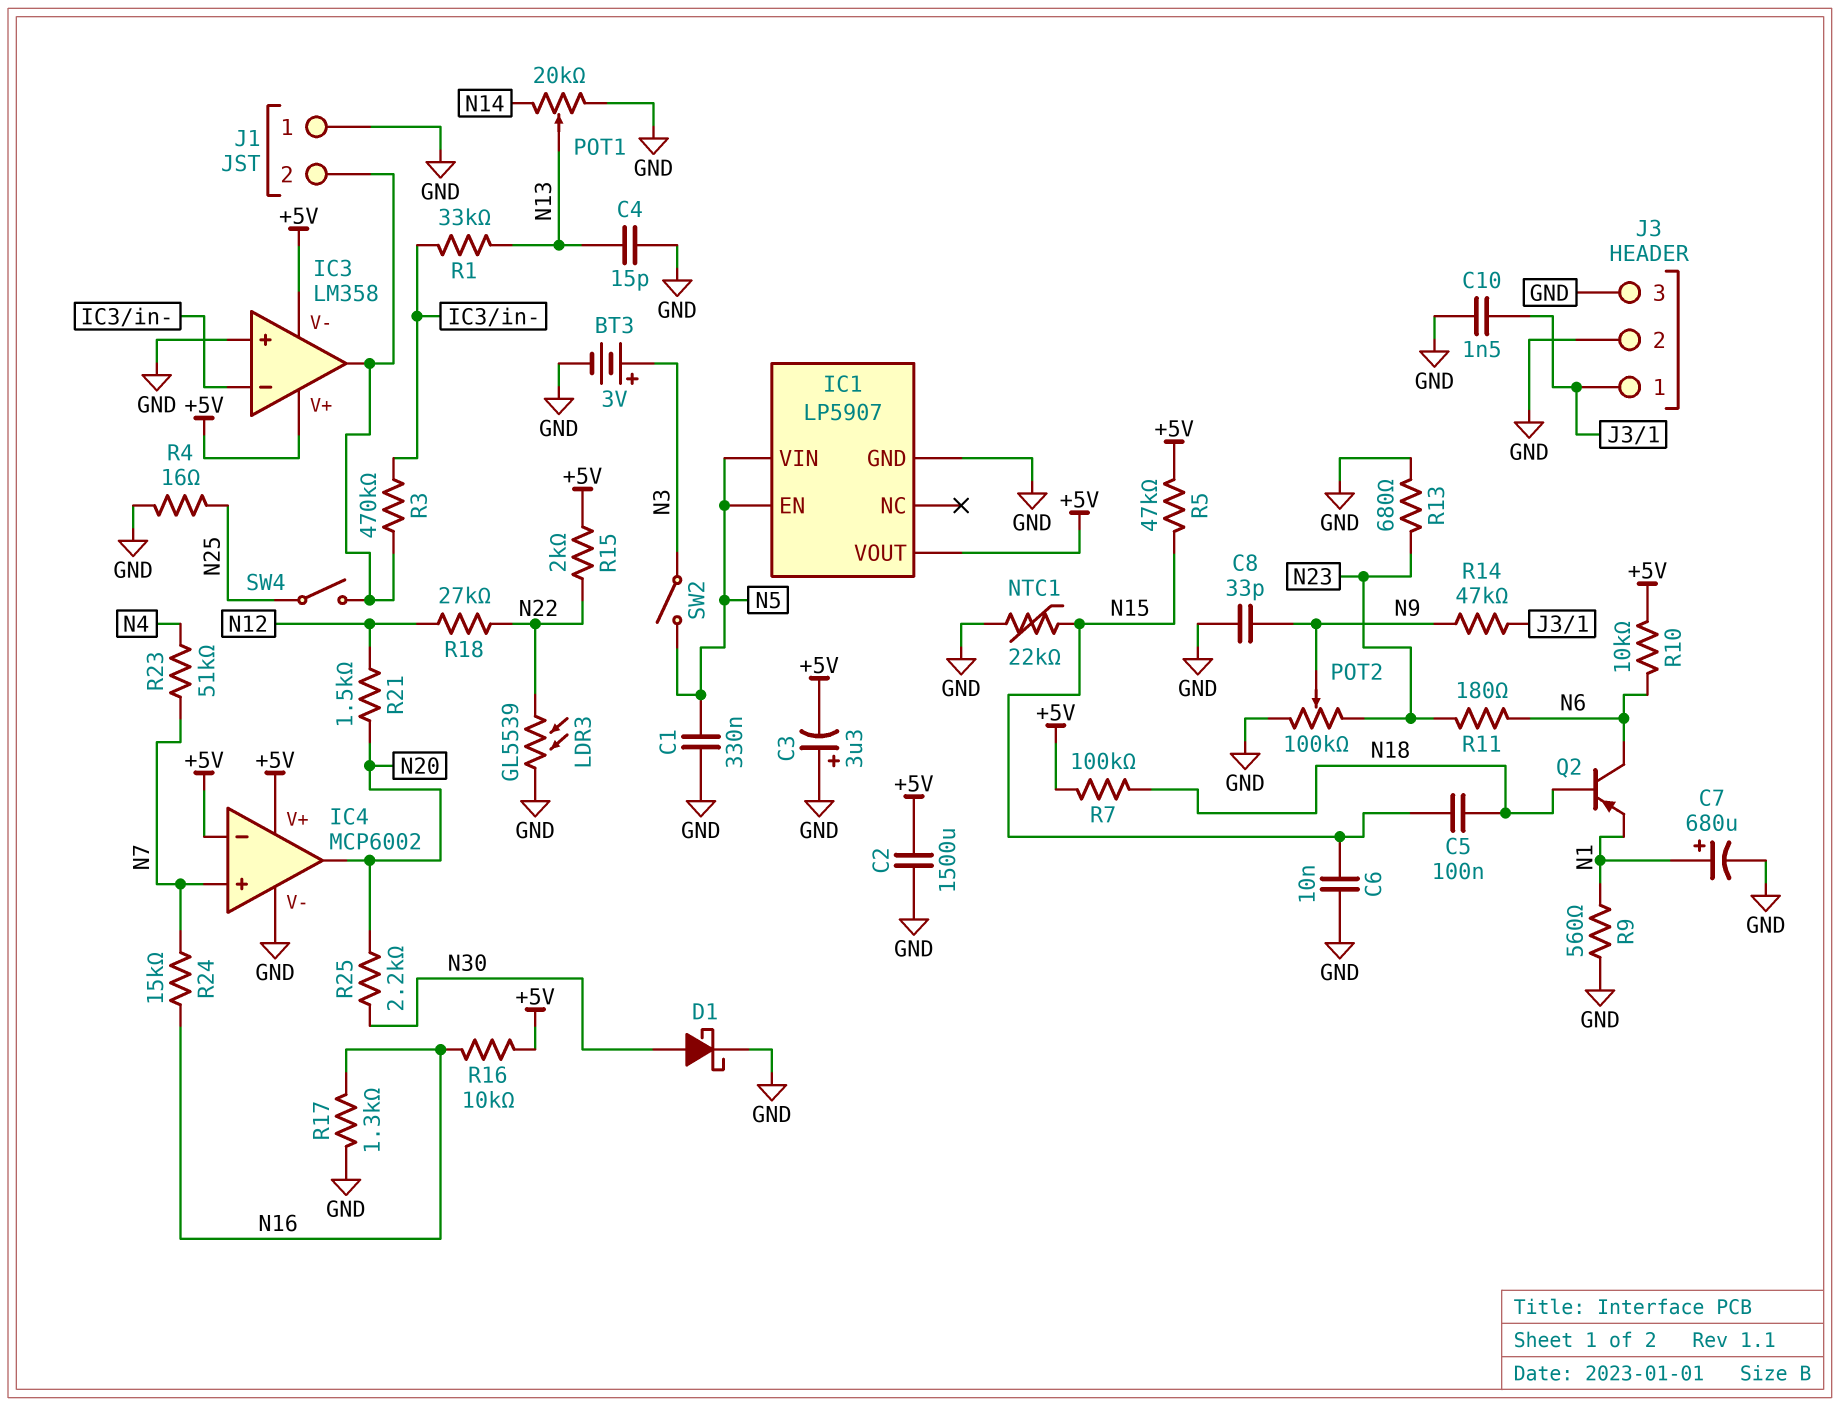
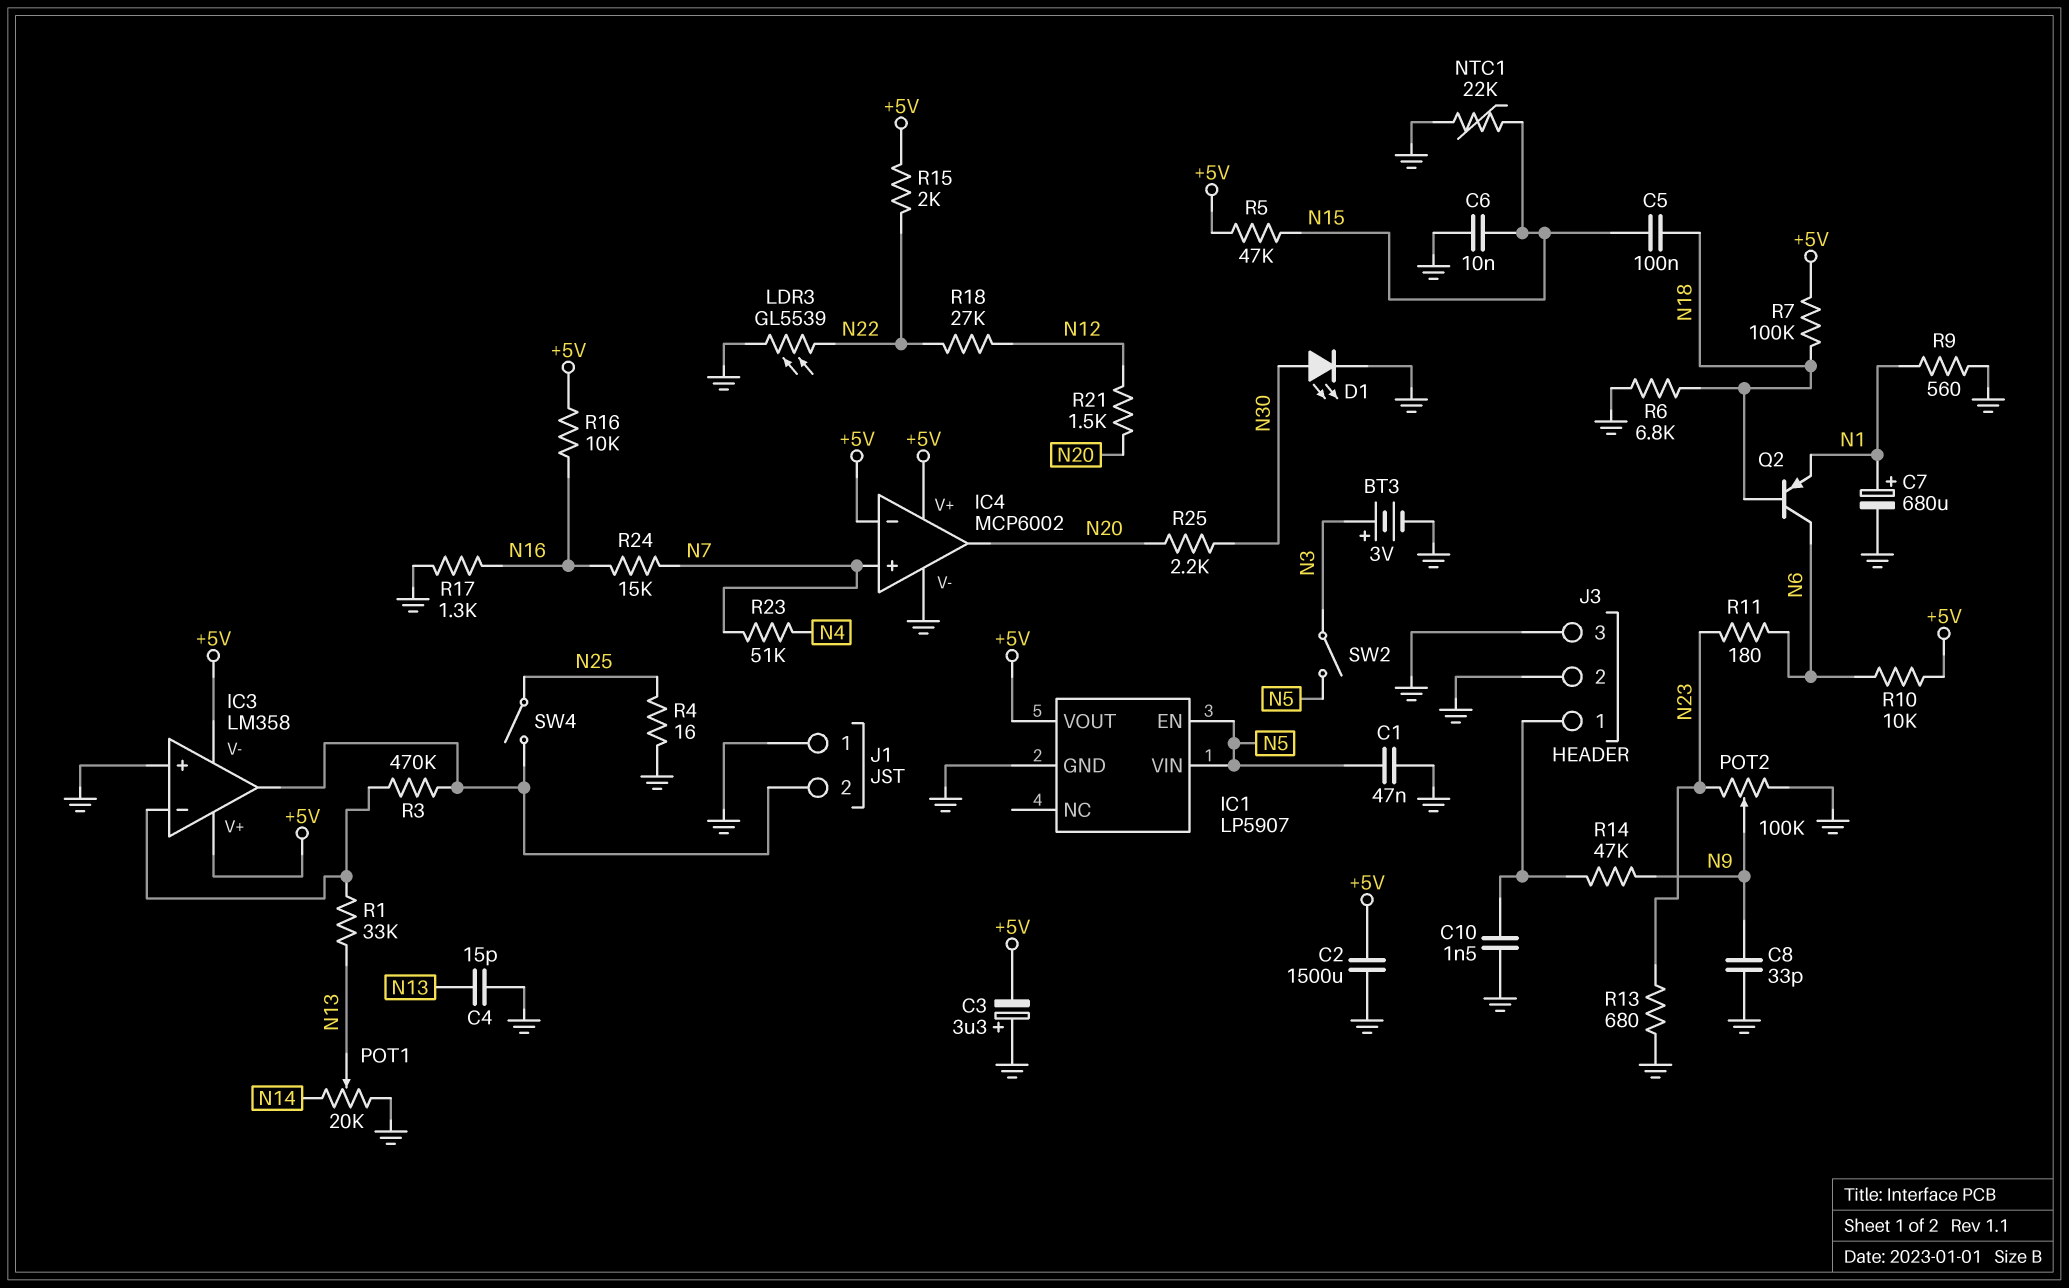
C1: 330nF (GND, N5) -> 47nF (GND, N5)
D1: schottky (A N30, K GND) -> LED (A N30, K GND)
R6: none -> 6.8k (GND, N18)

